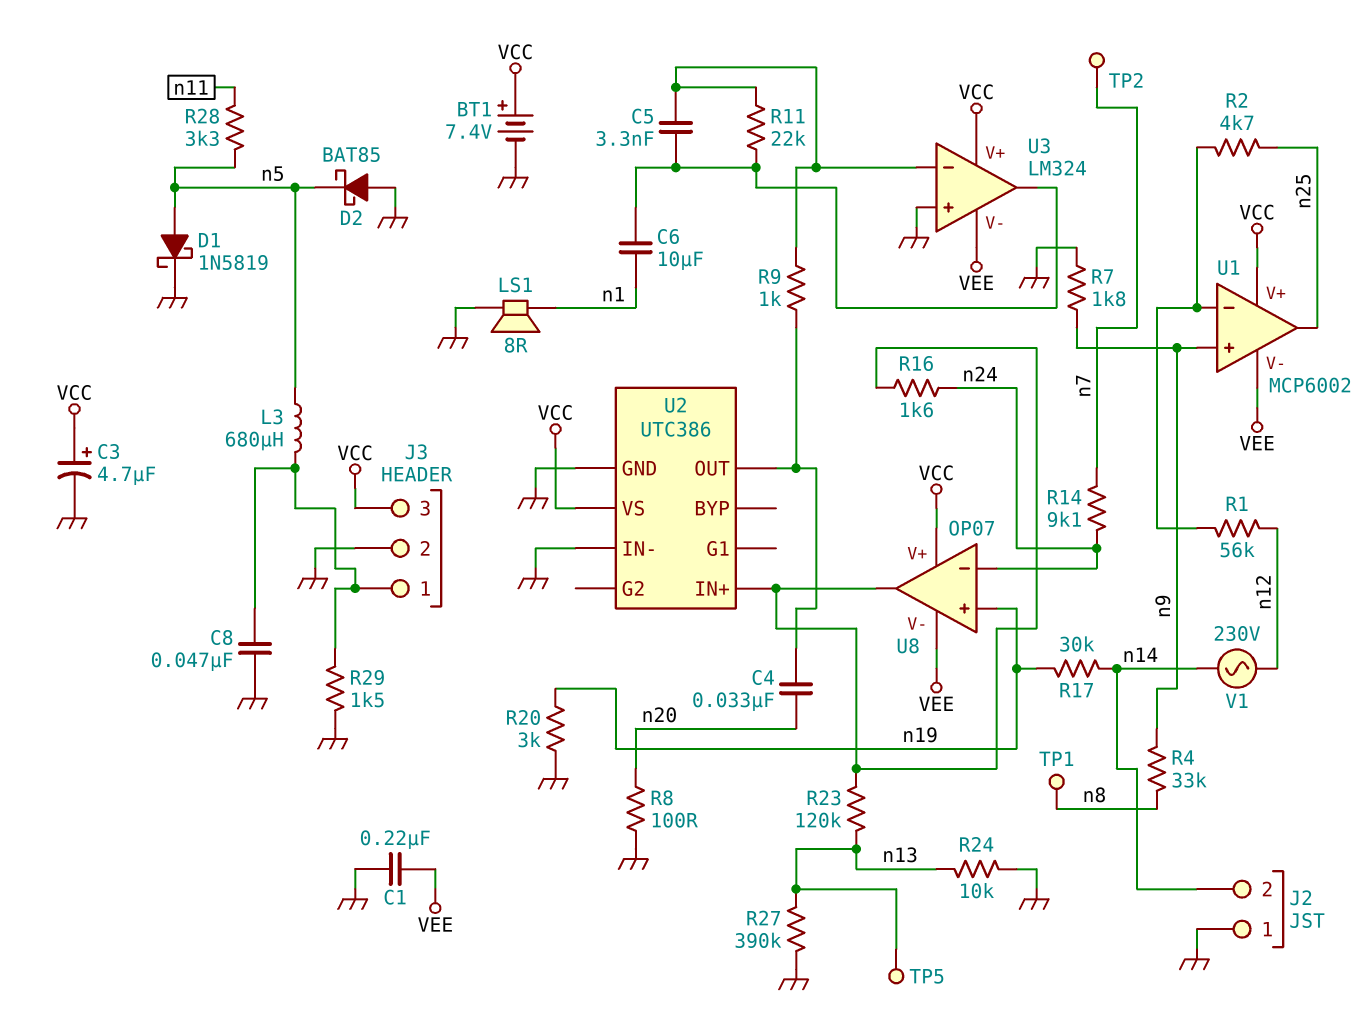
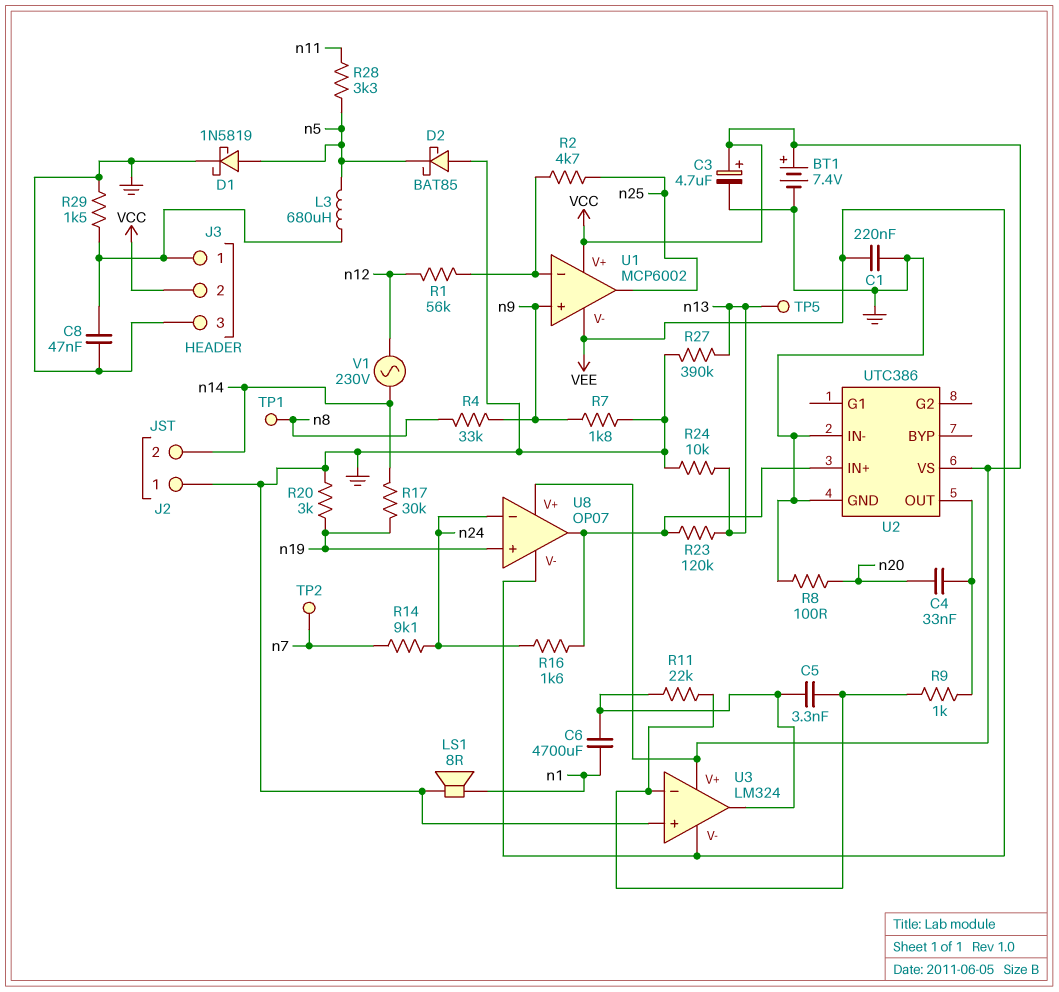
C6: 10uF (U3/out, n1) -> 4700uF (U3/out, n1)
J3 pin 2: GND -> VCC
J3 pin 3: VCC -> GND

